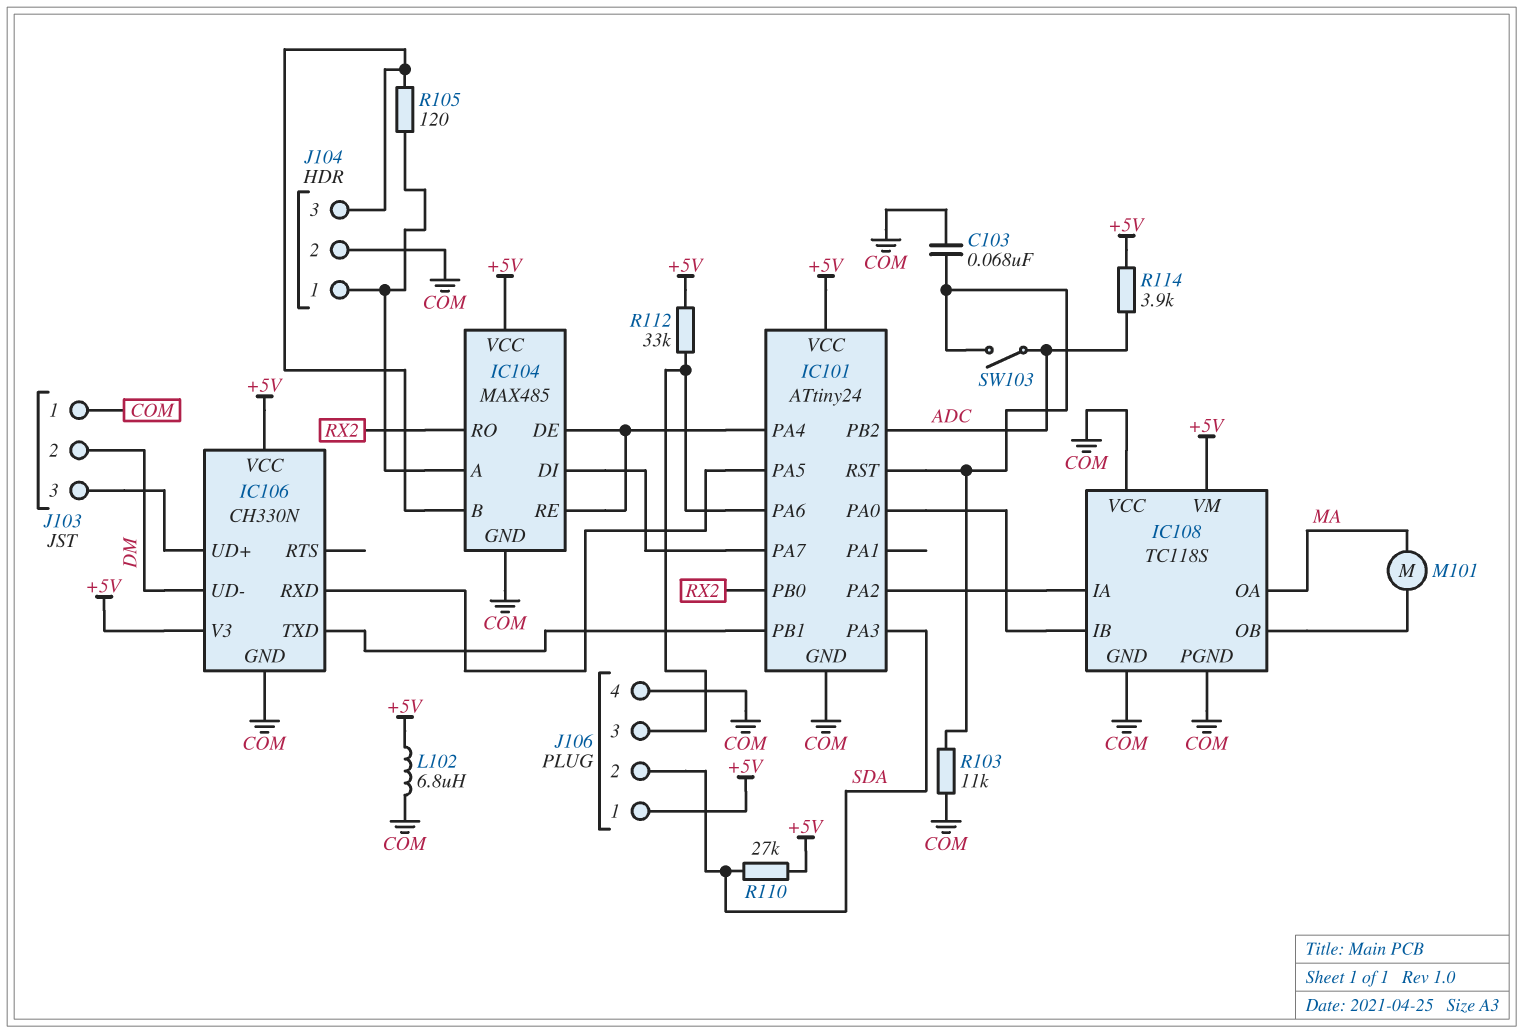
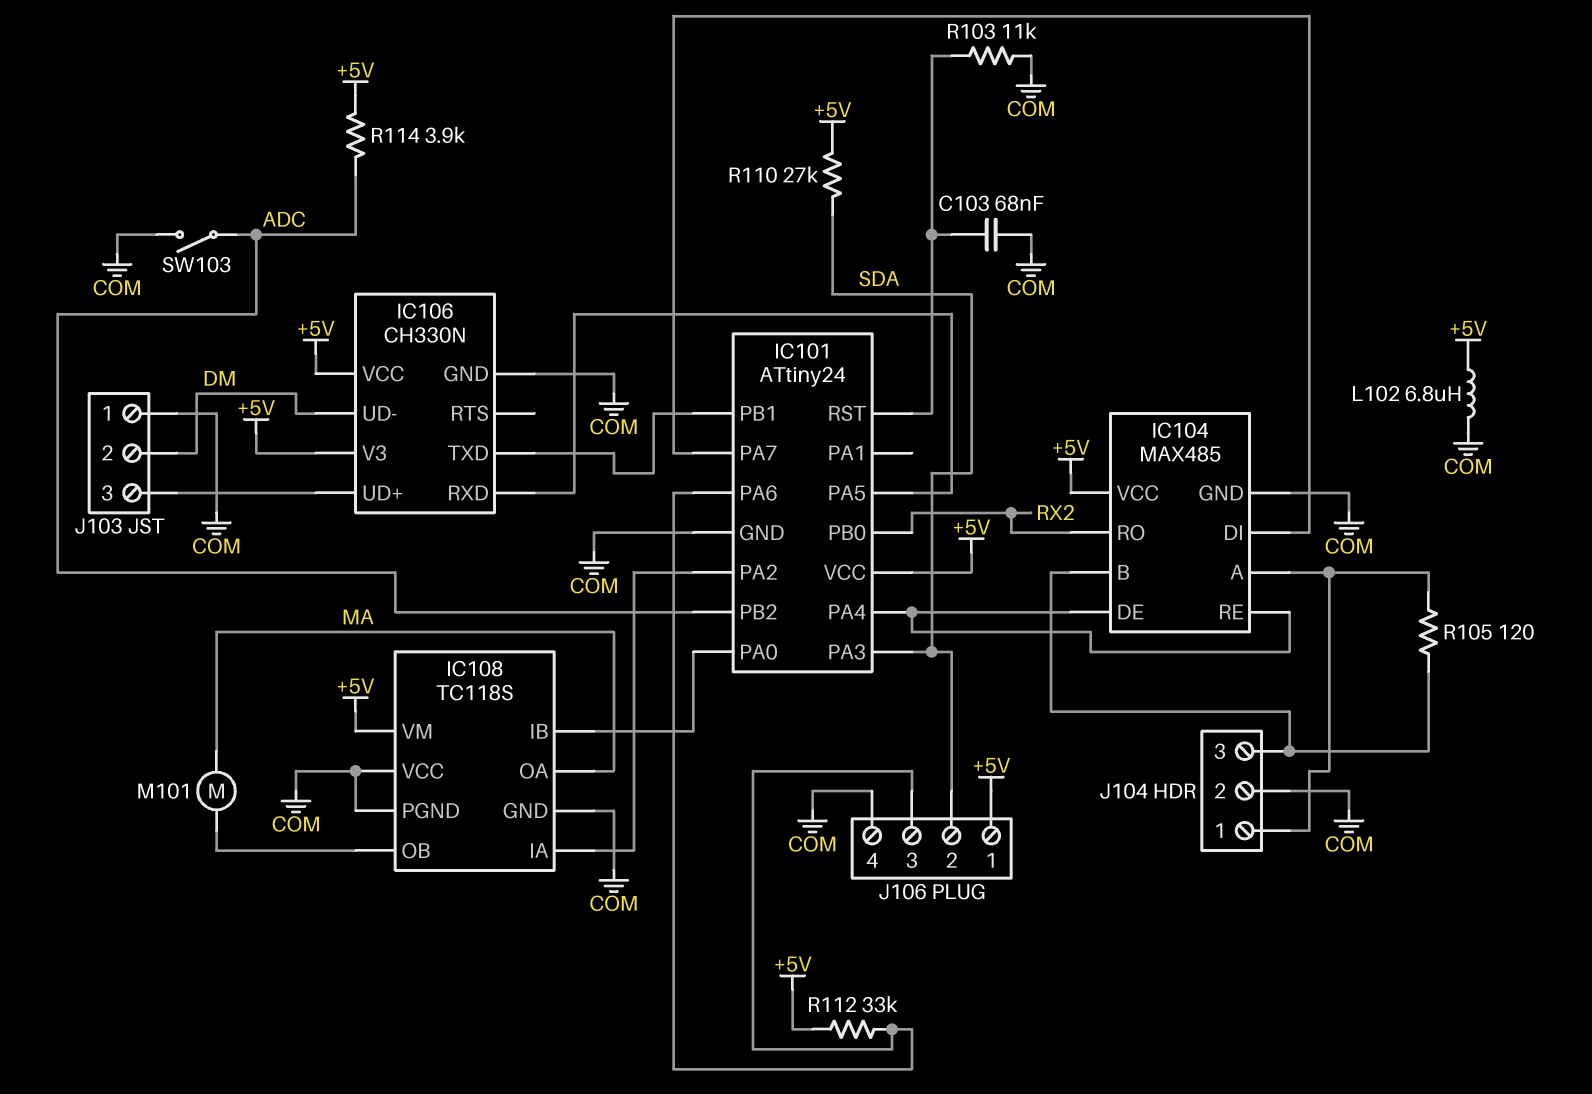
SW103: switch (ADC, IC101/RST) -> switch (ADC, COM)

